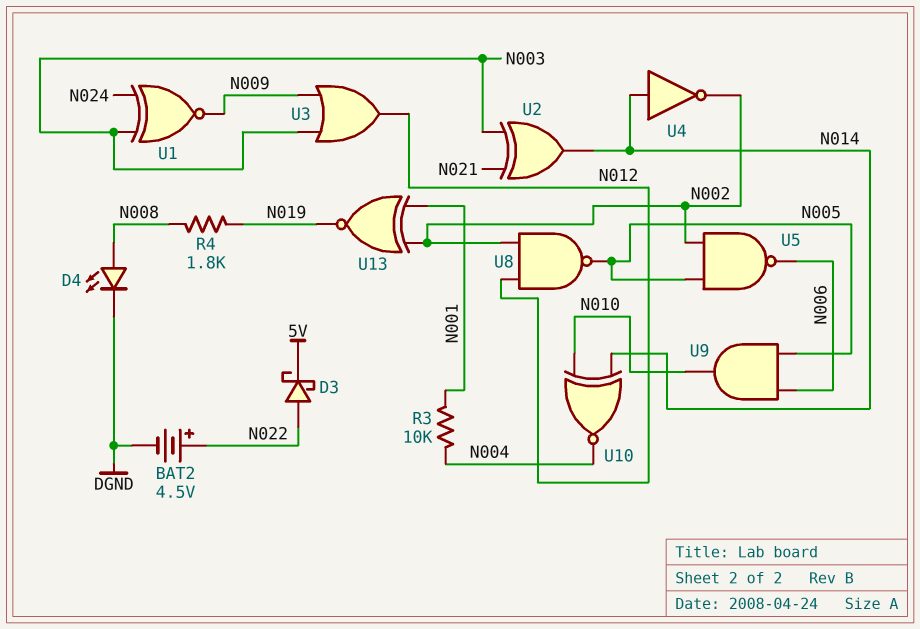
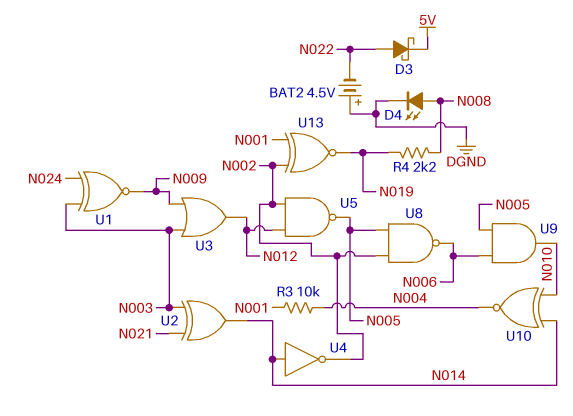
BAT2: 4.5V (plus N022, minus DGND) -> 4.5V (plus DGND, minus N022)
R4: 1.8k (N008, N019) -> 2.2k (N008, N019)
U5: NAND (in N002, in N005, out N006) -> NAND (in N002, in N012, out N005)
U8: NAND (in N002, in N012, out N005) -> NAND (in N002, in N005, out N006)

